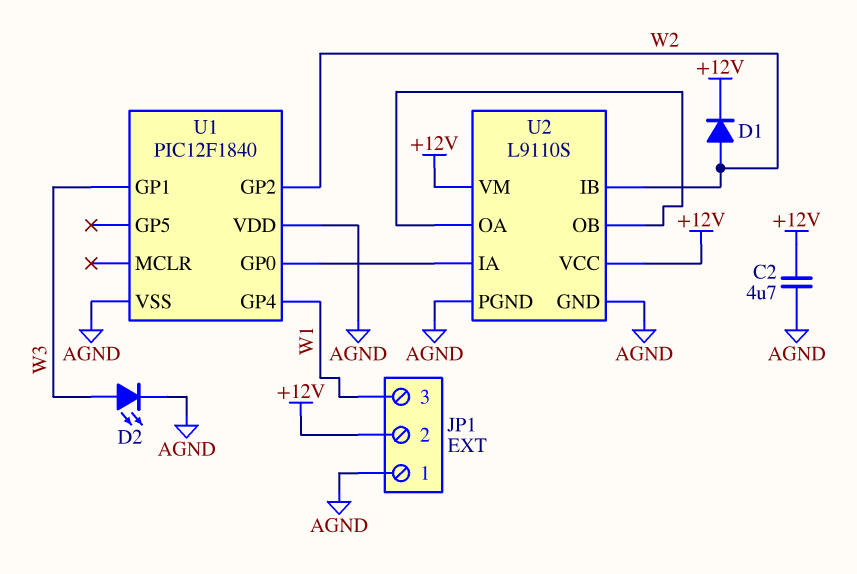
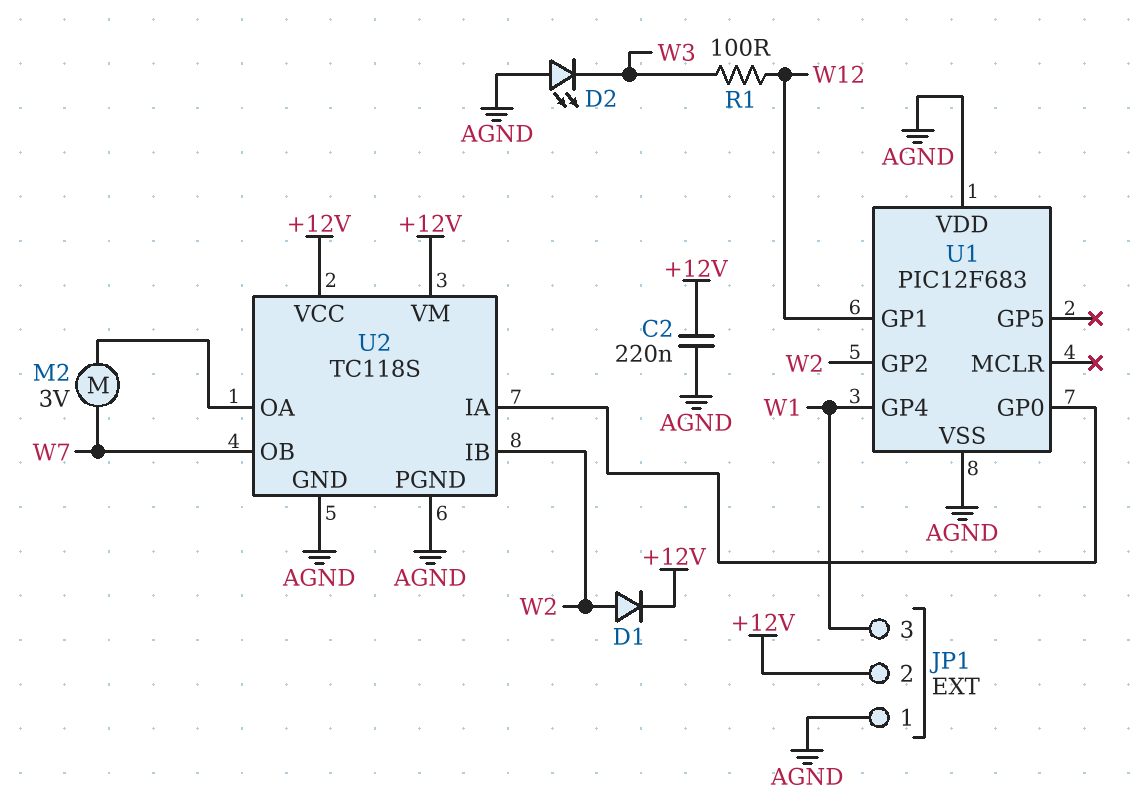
C2: 4.7uF (+12V, AGND) -> 220nF (+12V, AGND)
D2: LED (A W3, K AGND) -> LED (A AGND, K W3)
M2: none -> motor 3V (U2/OA, W7)
R1: none -> 100 (W3, W12)
U1: PIC12F1840 -> PIC12F683
U1 pin GP1: W3 -> W12
U2: L9110S -> TC118S
U2 pin OB: U2/OA -> W7

